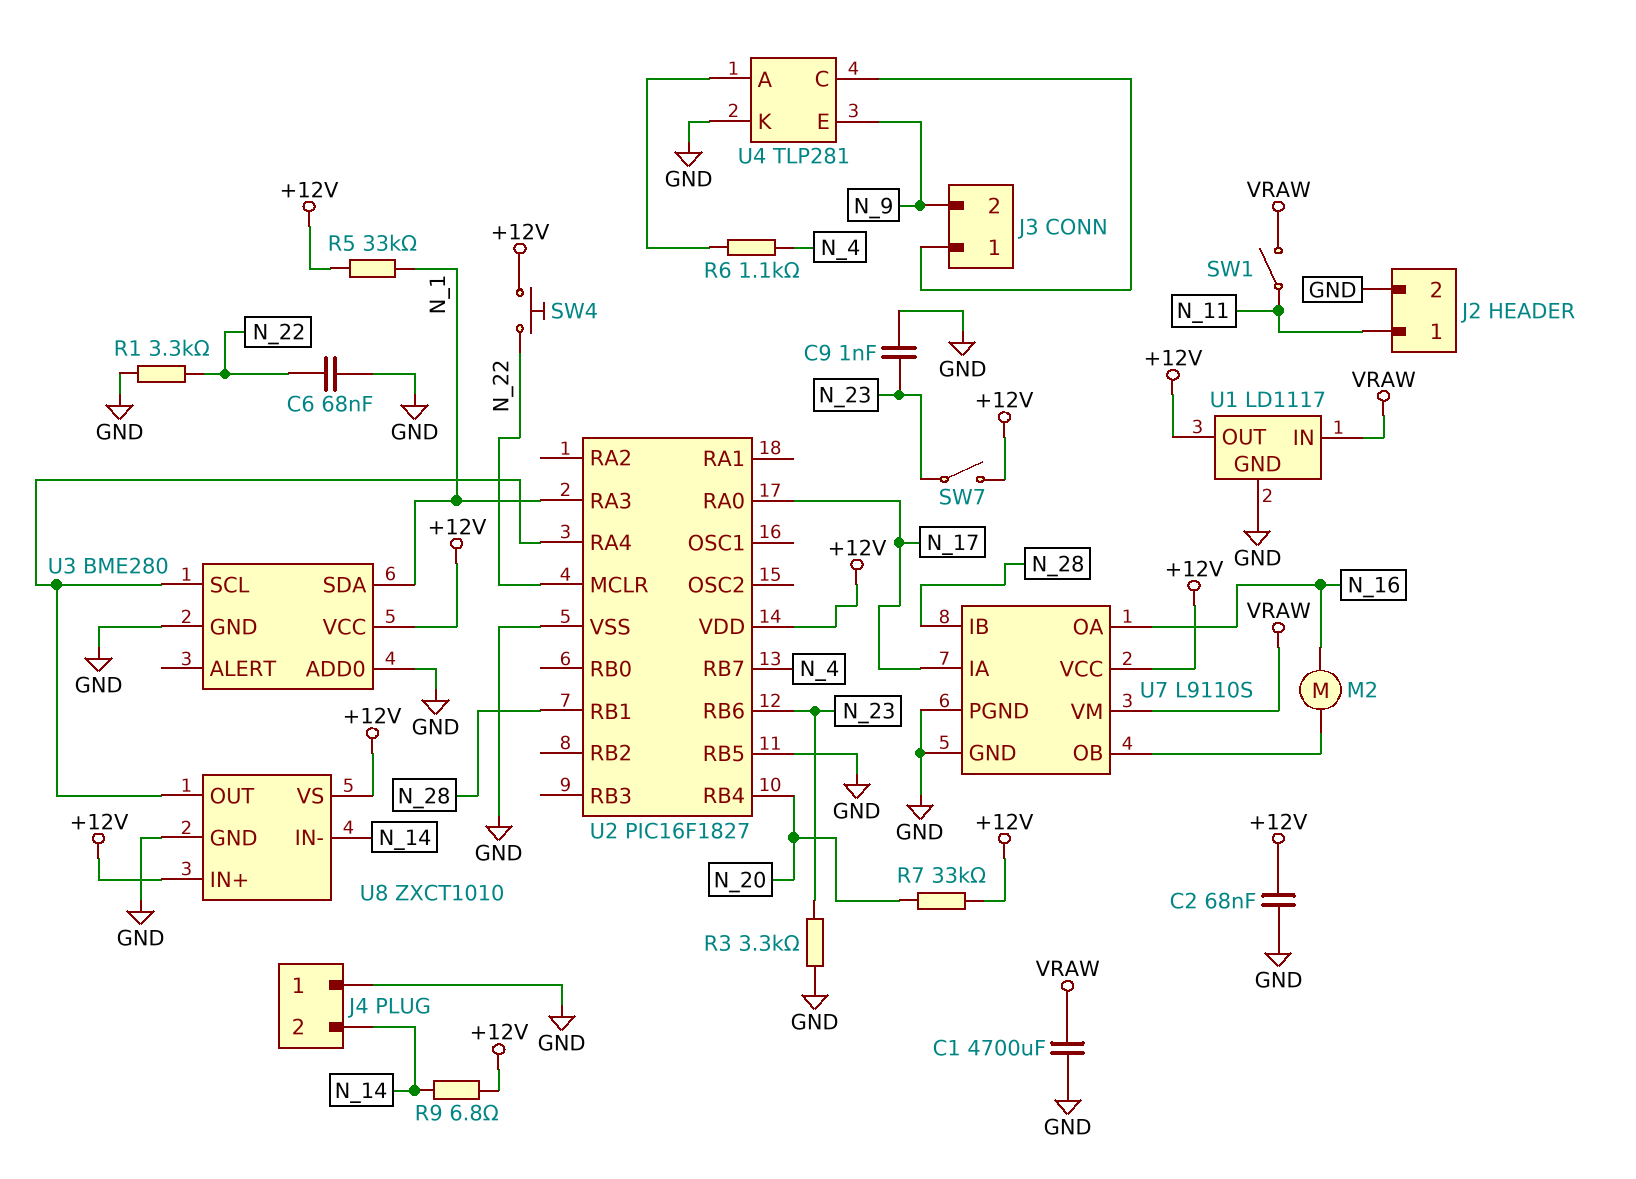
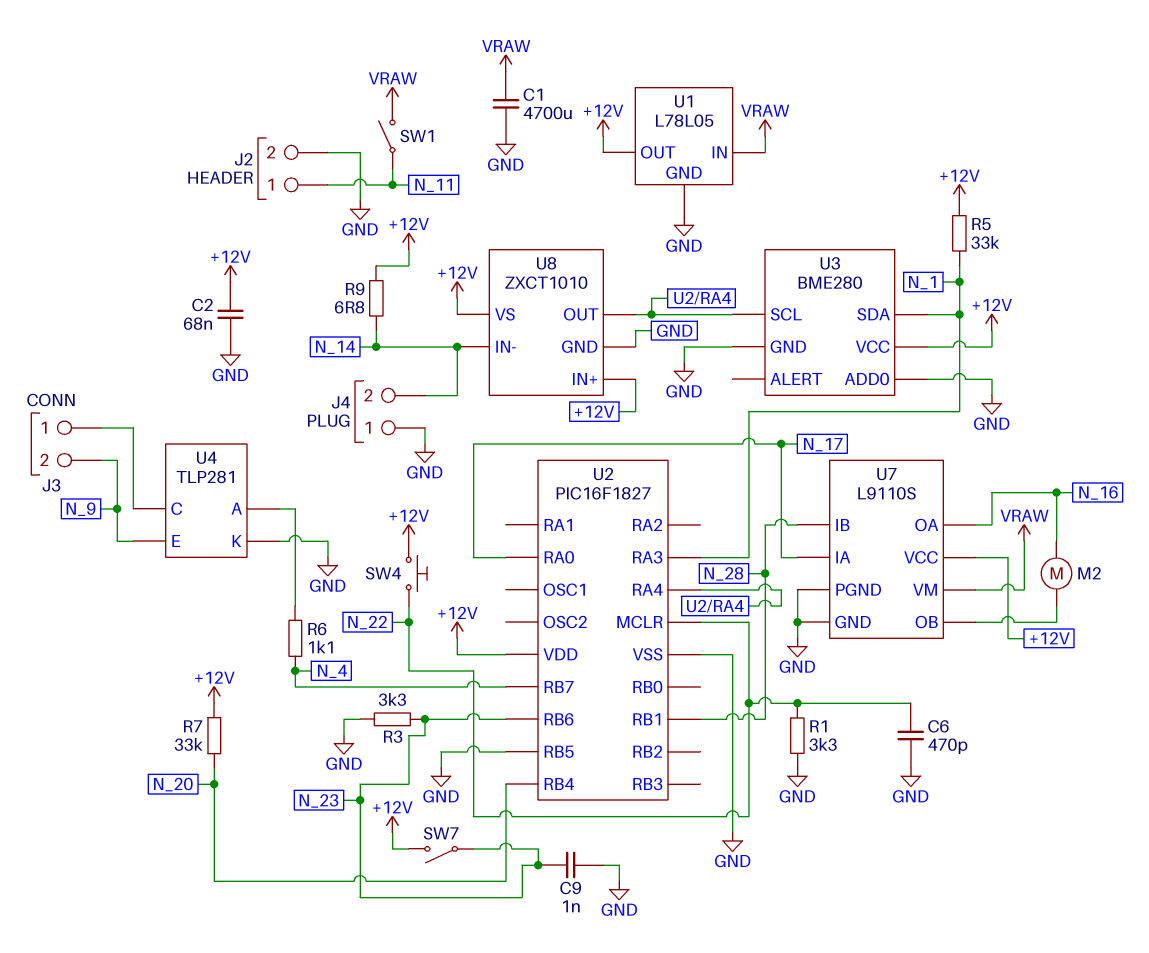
C6: 68nF (GND, N_22) -> 470pF (GND, N_22)
U1: LD1117 -> L78L05

